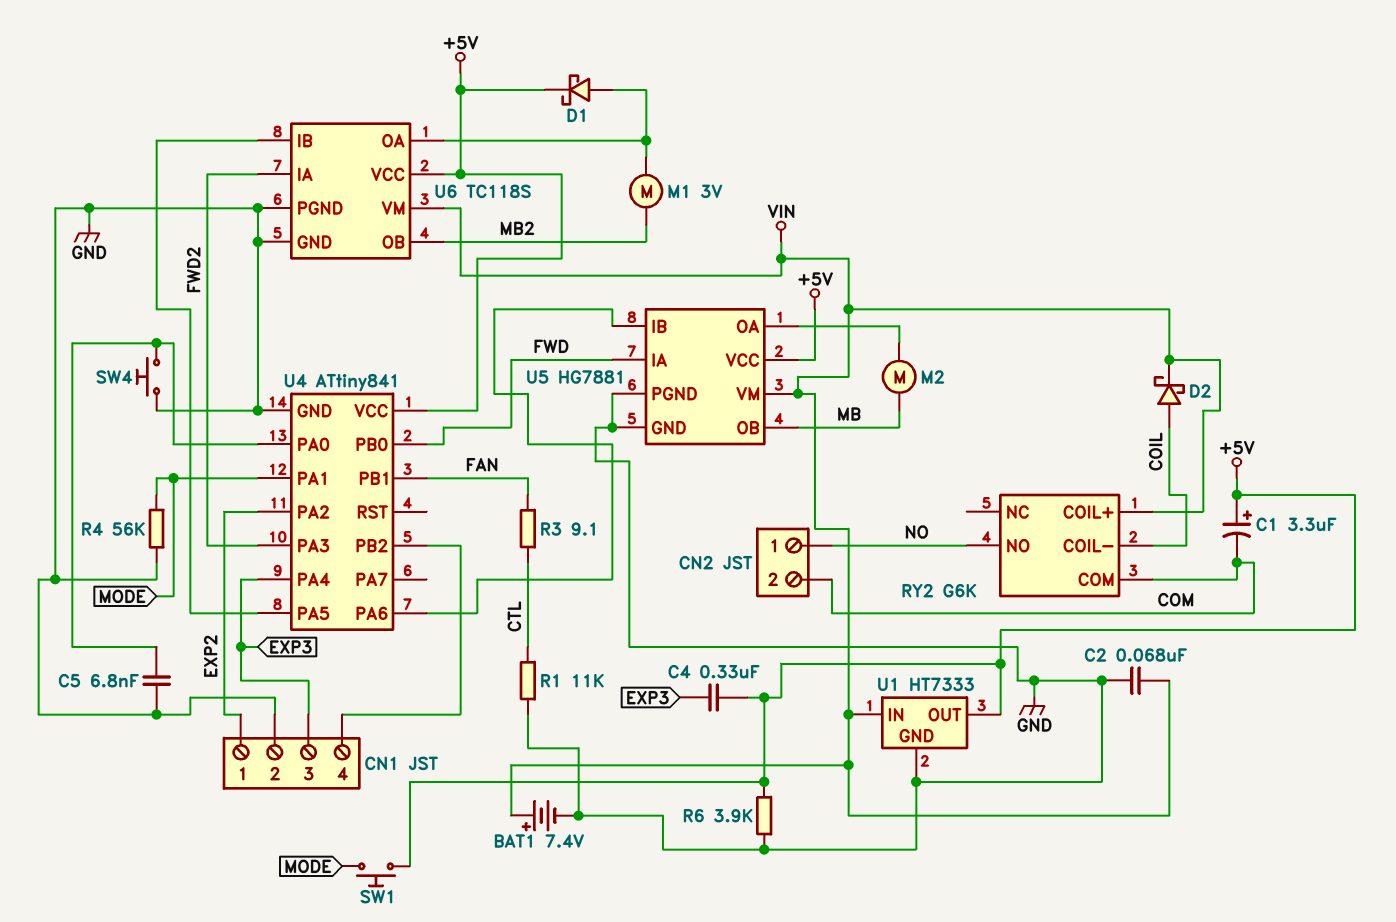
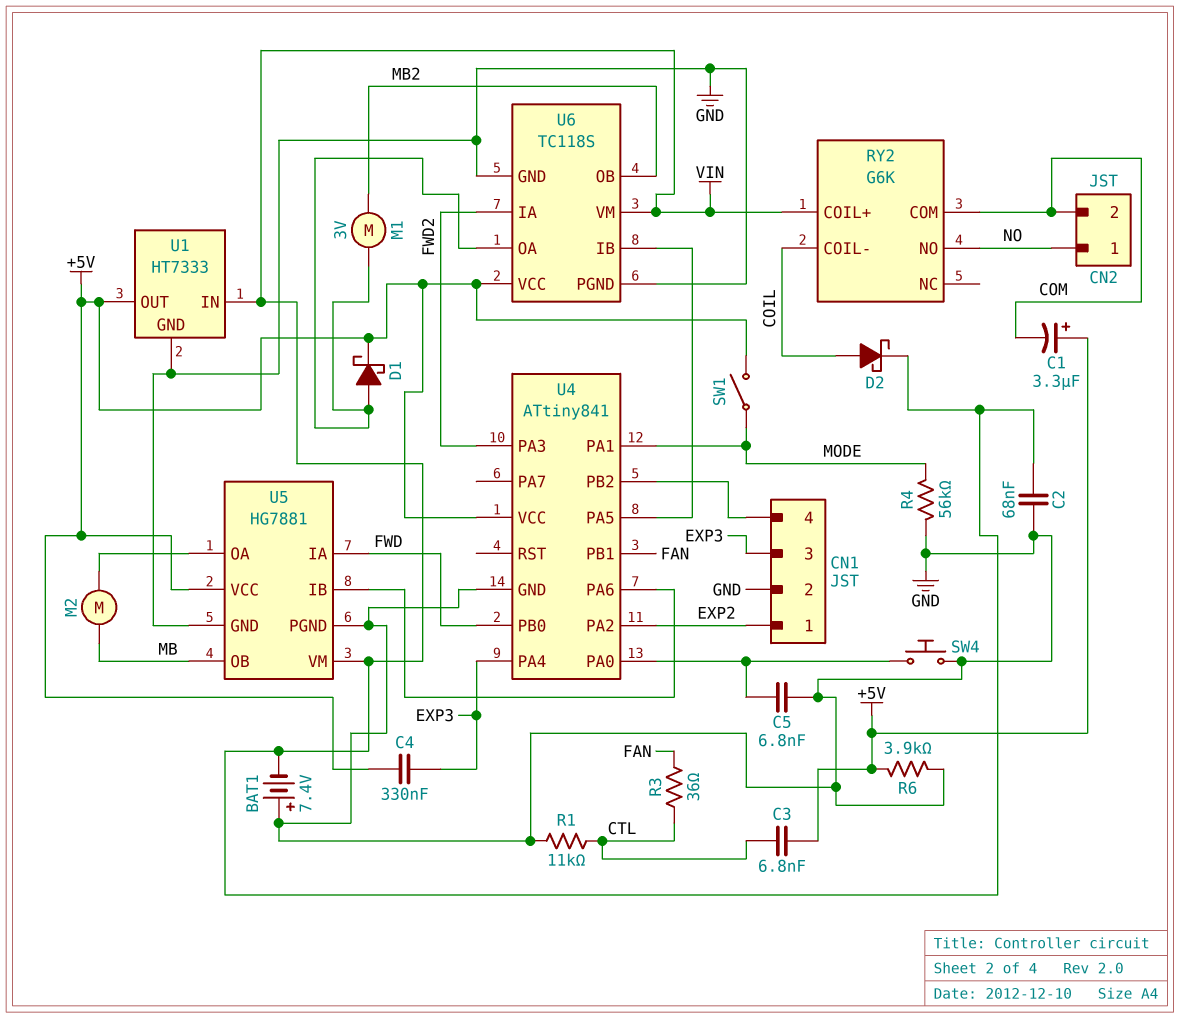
BAT1: 7.4V (plus VIN, minus GND) -> 7.4V (plus GND, minus VIN)
C3: none -> 6.8nF (+5V, CTL)
R3: 9.1 (CTL, FAN) -> 36 (CTL, FAN)
SW1: button (+5V, MODE) -> switch (+5V, MODE)

